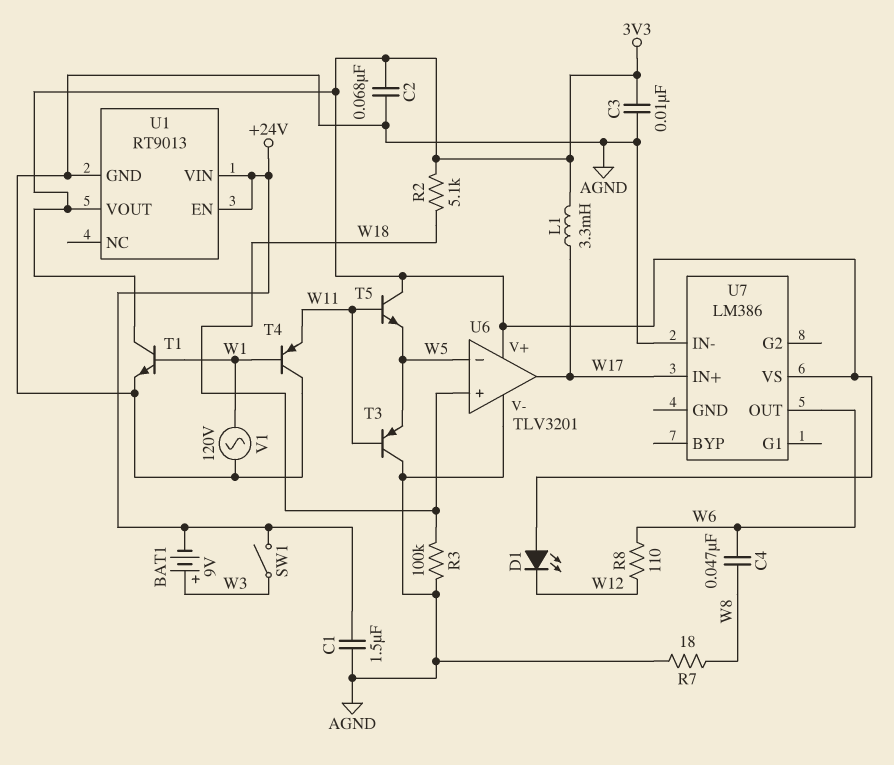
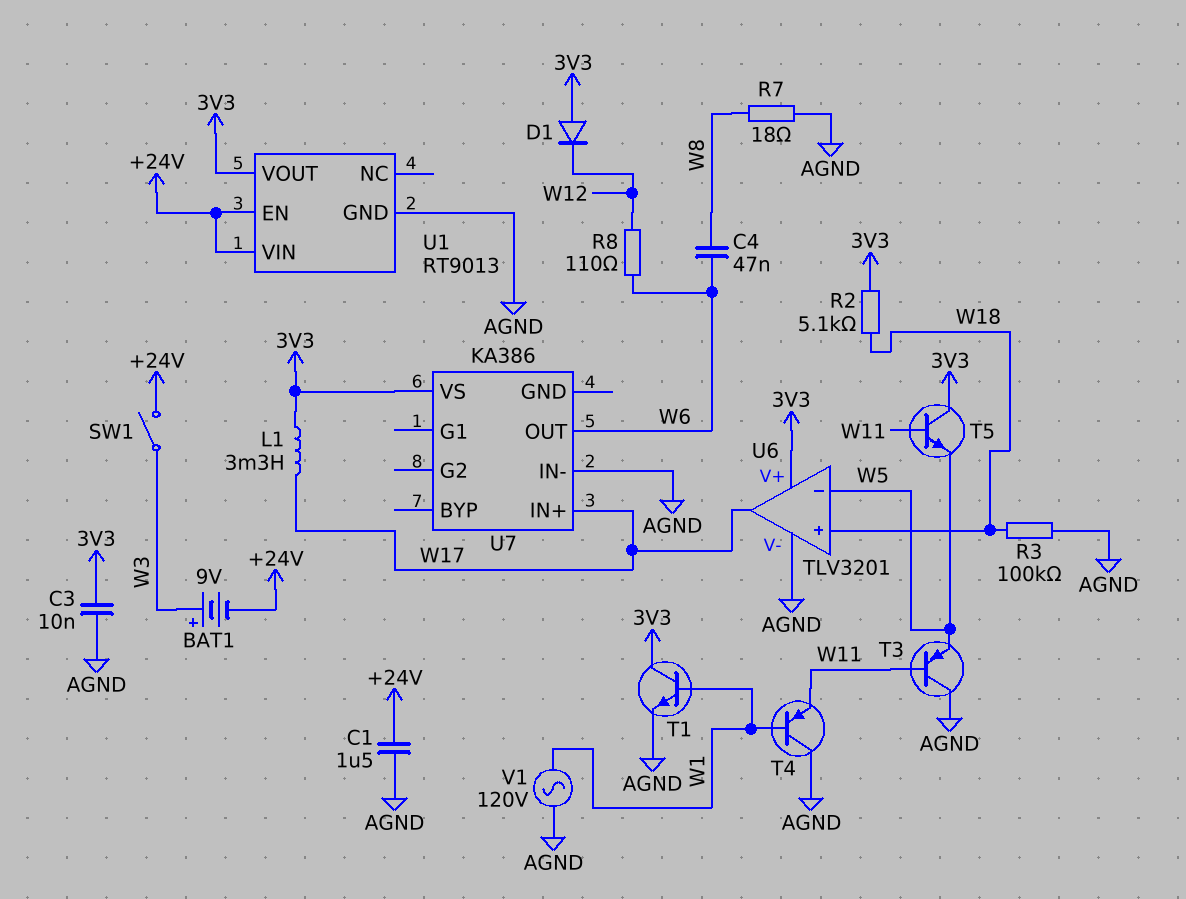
C2: 68nF (3V3, AGND) -> none
D1: LED (A 3V3, K W12) -> diode (A 3V3, K W12)
U7: LM386 -> KA386

